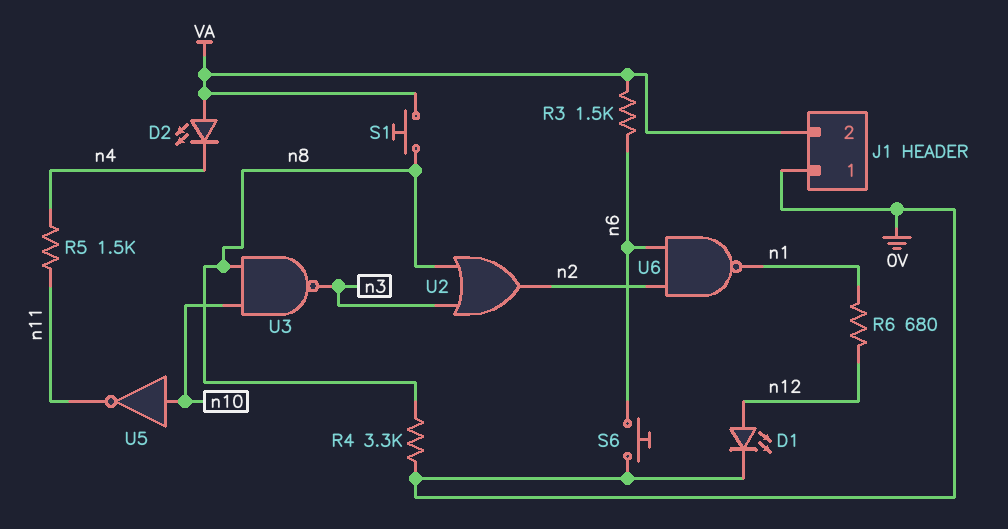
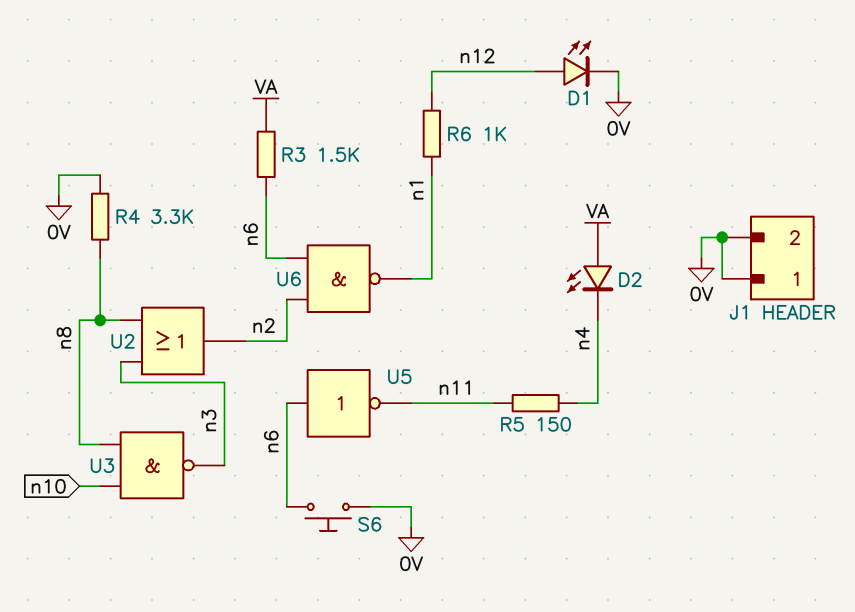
J1 pin 2: VA -> 0V
R5: 1.5k (n4, n11) -> 150 (n4, n11)
R6: 680 (n1, n12) -> 1k (n1, n12)
S1: button (VA, n8) -> none
U5: NOT (in n10, out n11) -> NOT (in n6, out n11)

